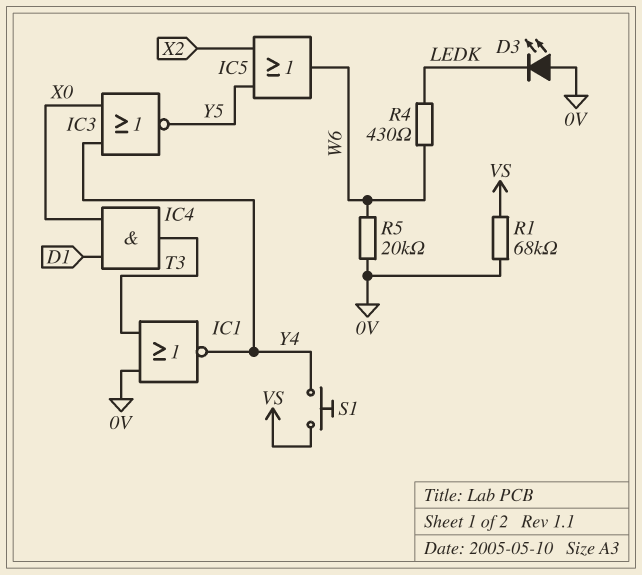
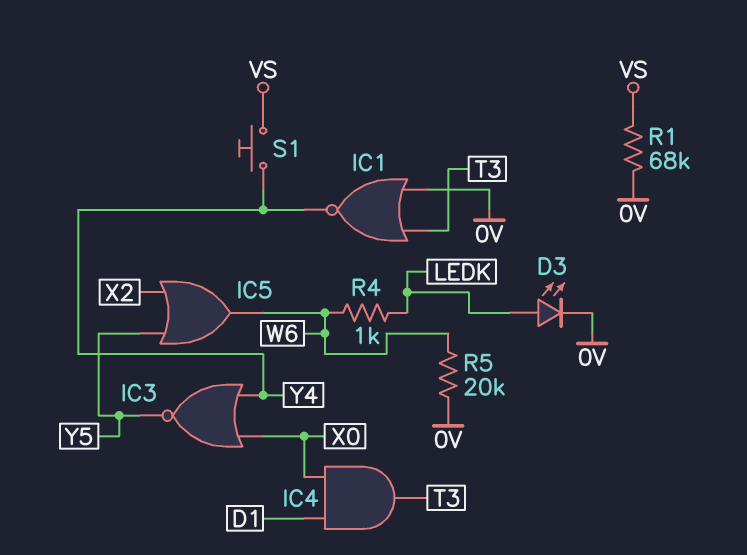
D3: LED (A 0V, K LEDK) -> LED (A LEDK, K 0V)
R4: 430 (LEDK, W6) -> 1k (LEDK, W6)

